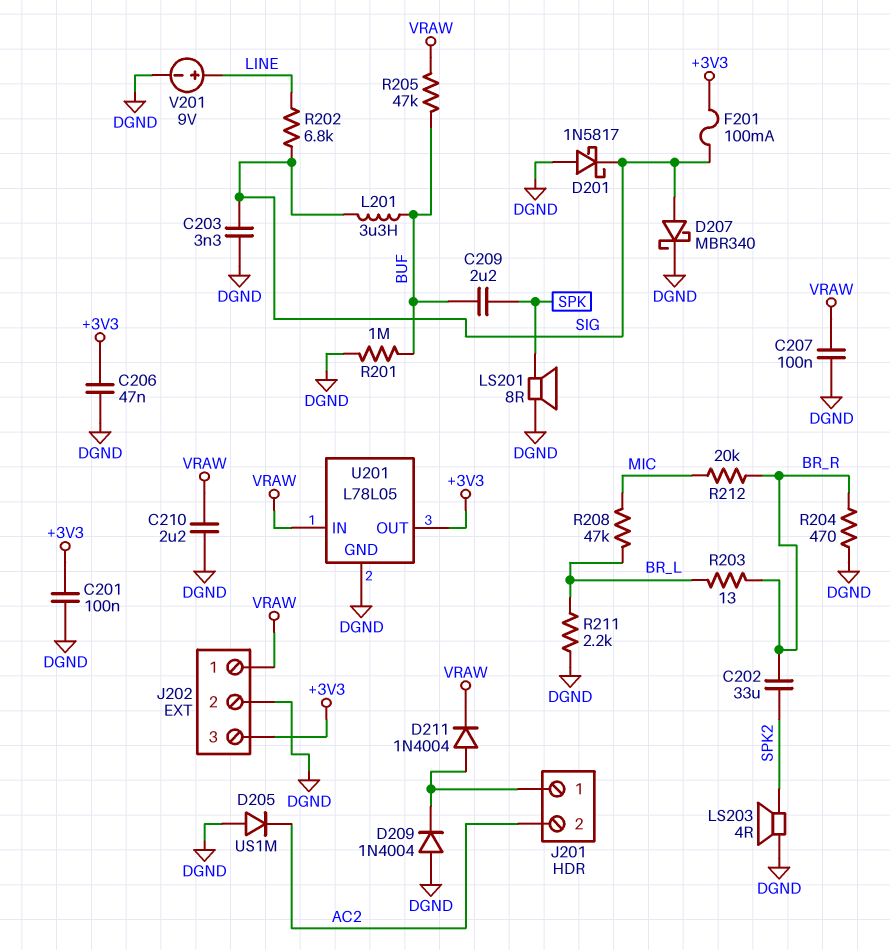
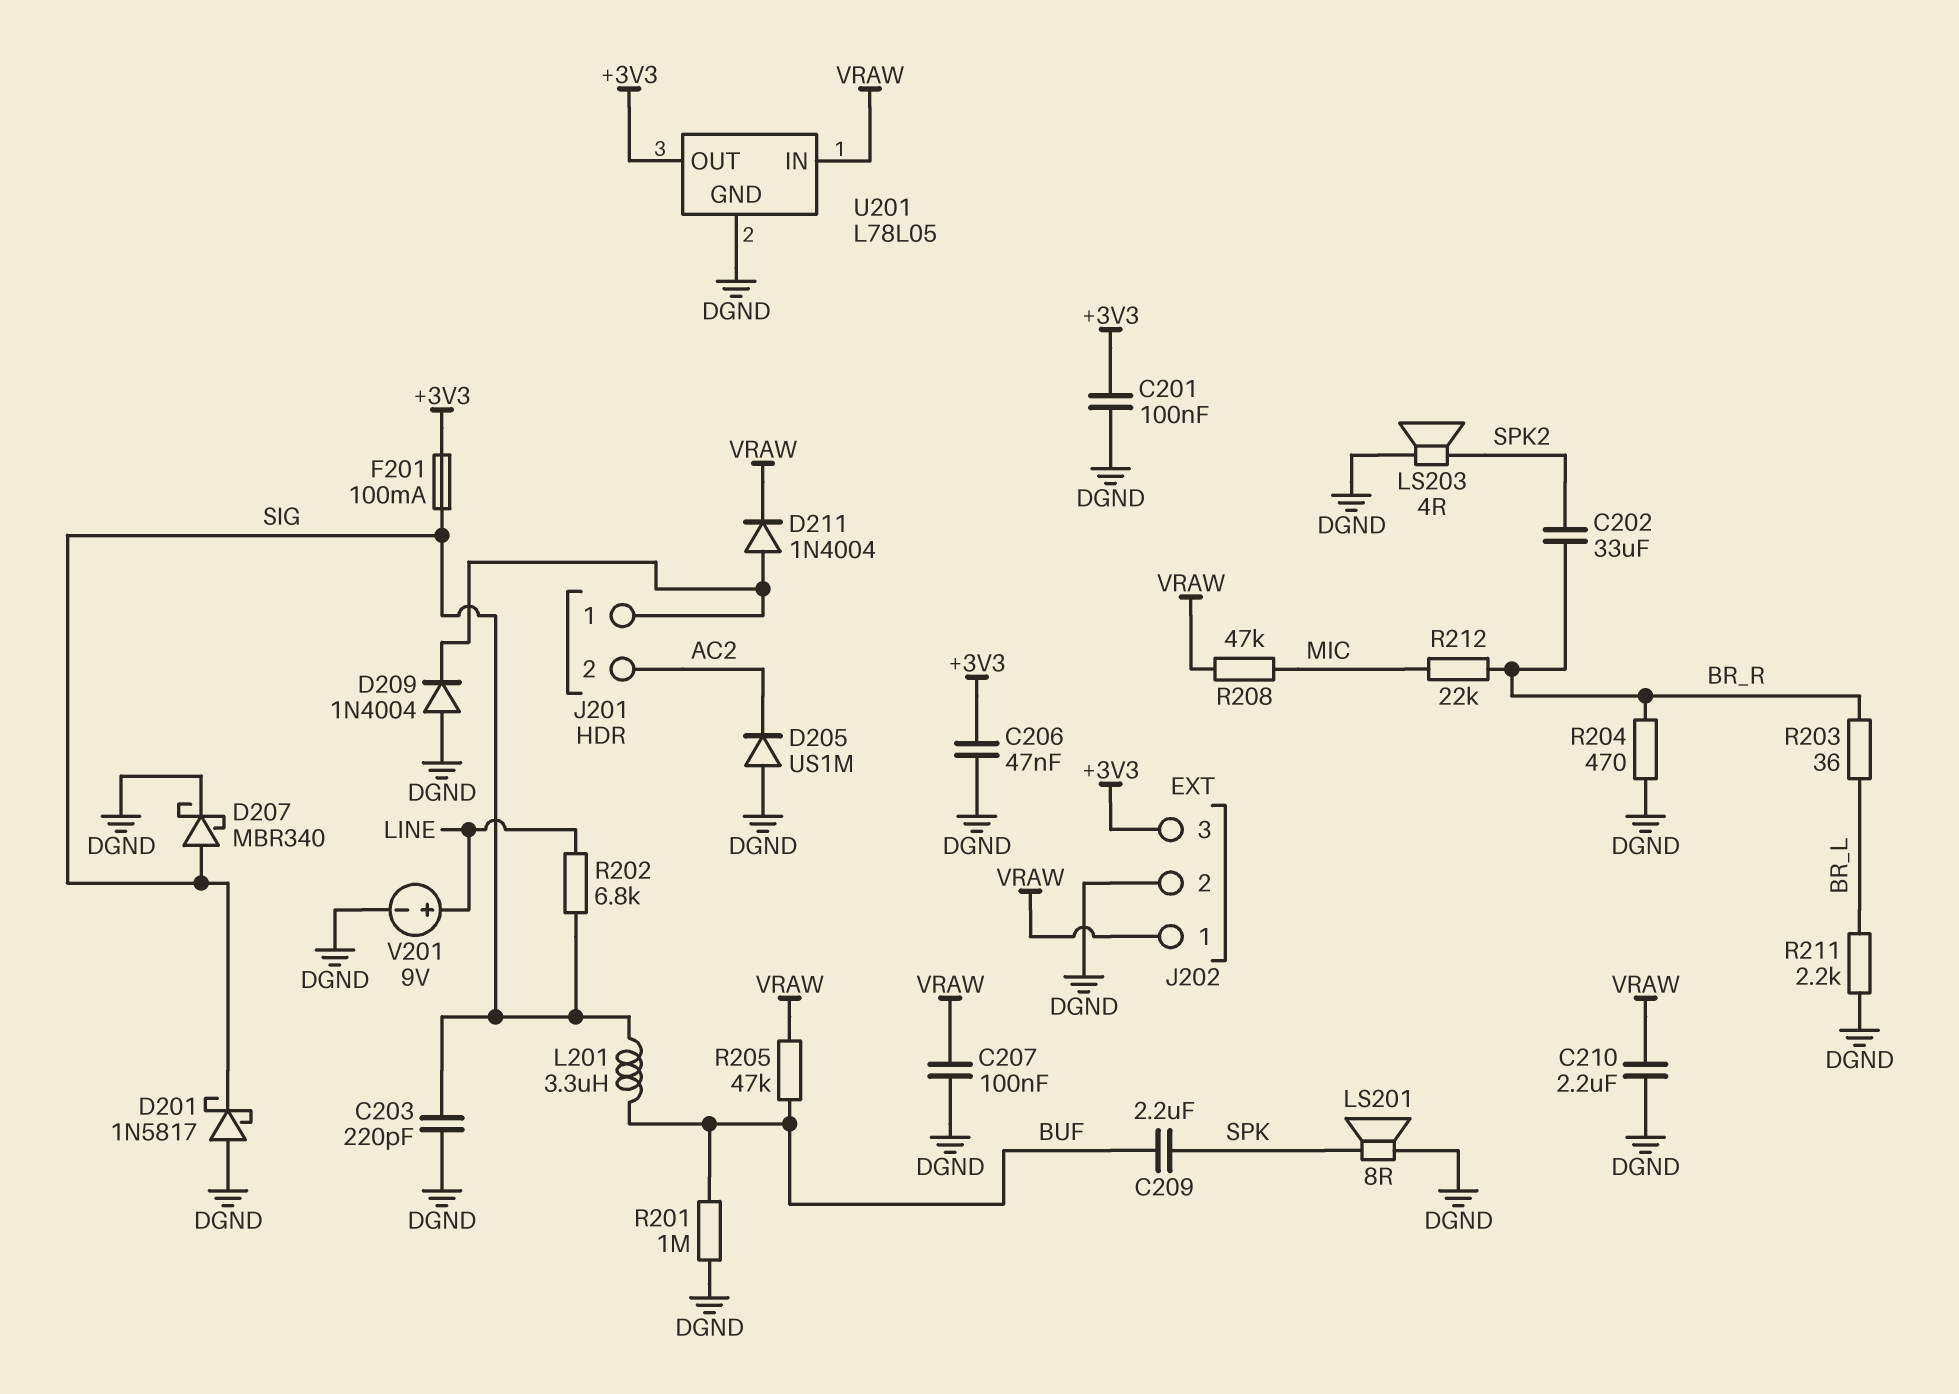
C203: 3.3nF (DGND, SIG) -> 220pF (DGND, SIG)
R203: 13 (BR_L, BR_R) -> 36 (BR_L, BR_R)
R208: 47k (BR_L, MIC) -> 47k (MIC, VRAW)
R212: 20k (BR_R, MIC) -> 22k (BR_R, MIC)

